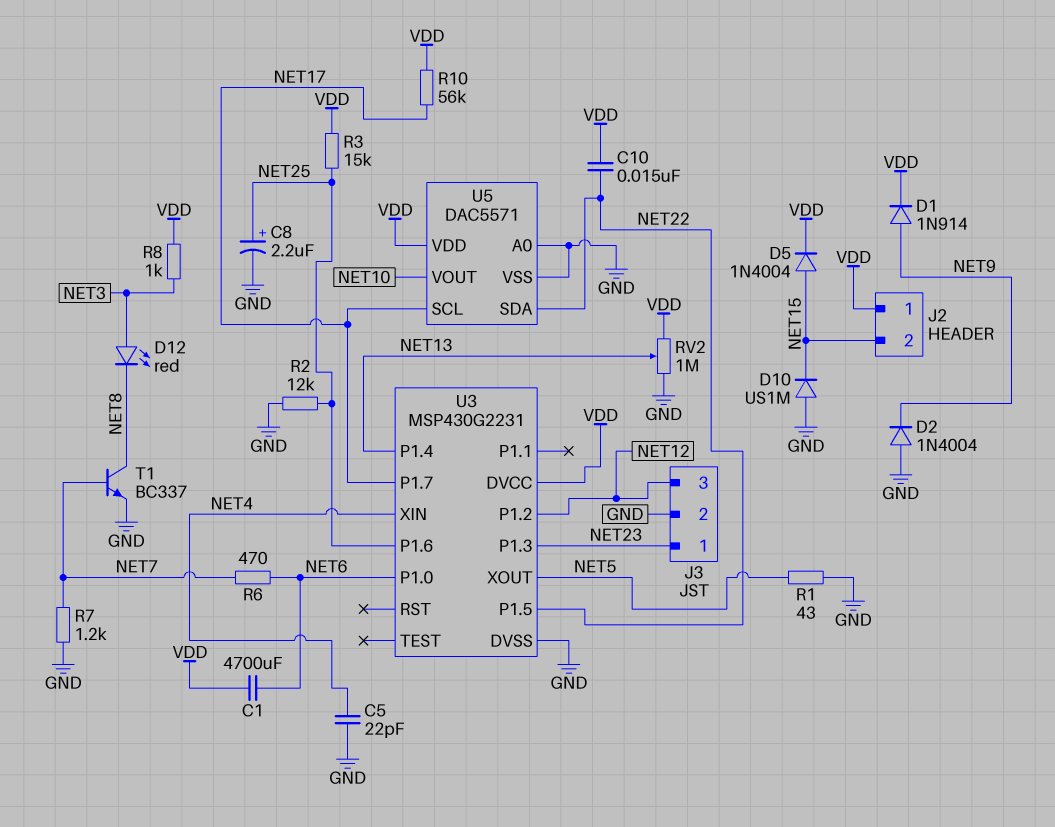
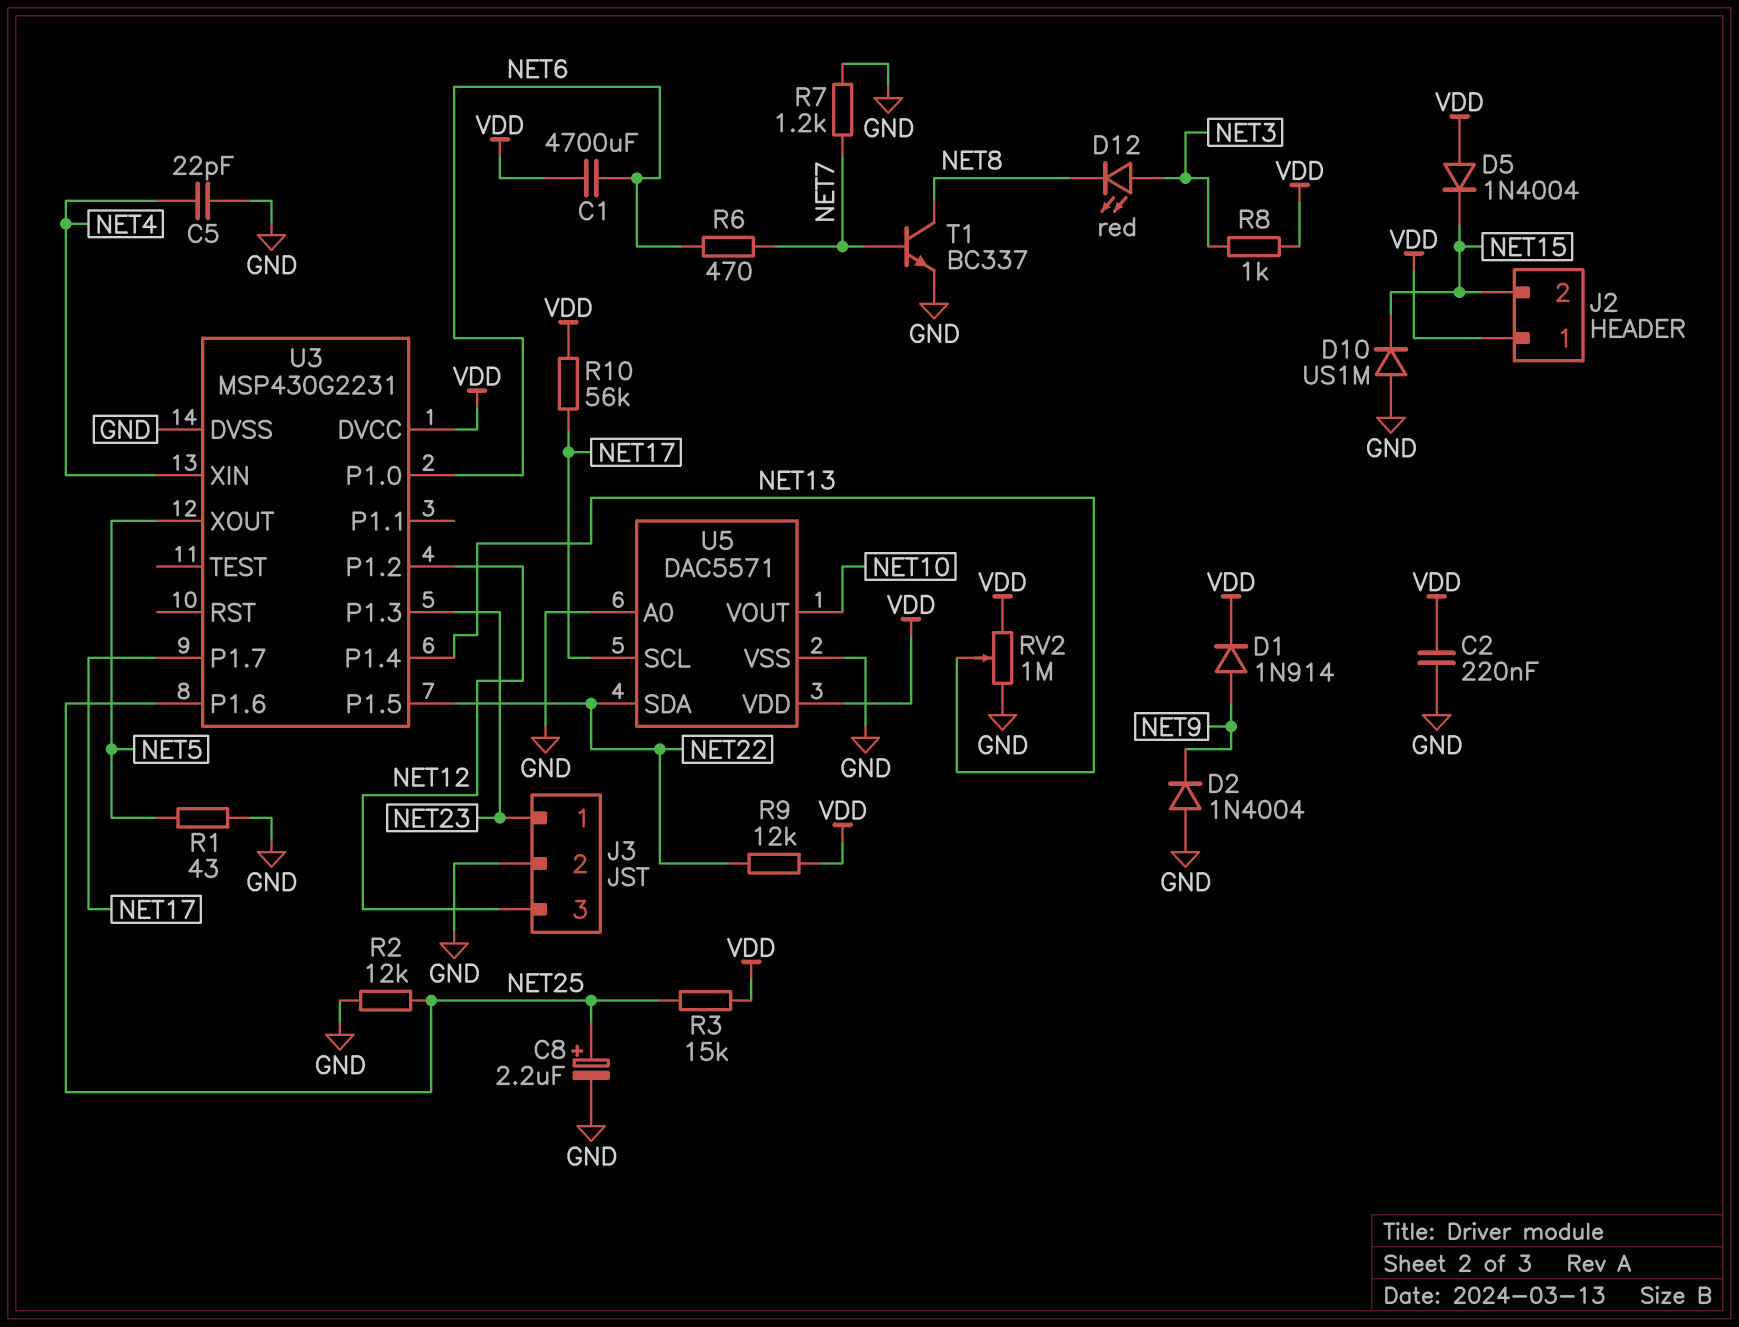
C2: none -> 220nF (GND, VDD)
C10: 15nF (NET22, VDD) -> none
D5: diode 1N4004 (A NET15, K VDD) -> diode 1N4004 (A VDD, K NET15)
R9: none -> 12k (NET22, VDD)

